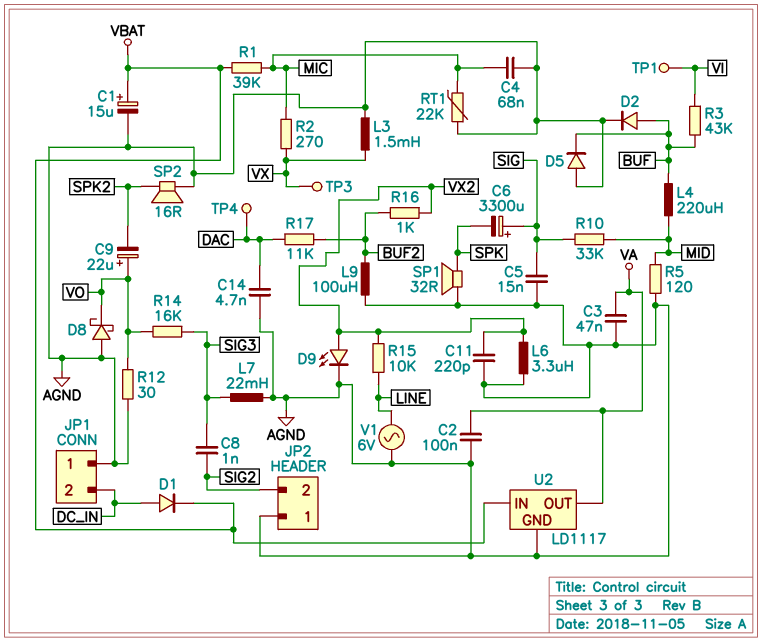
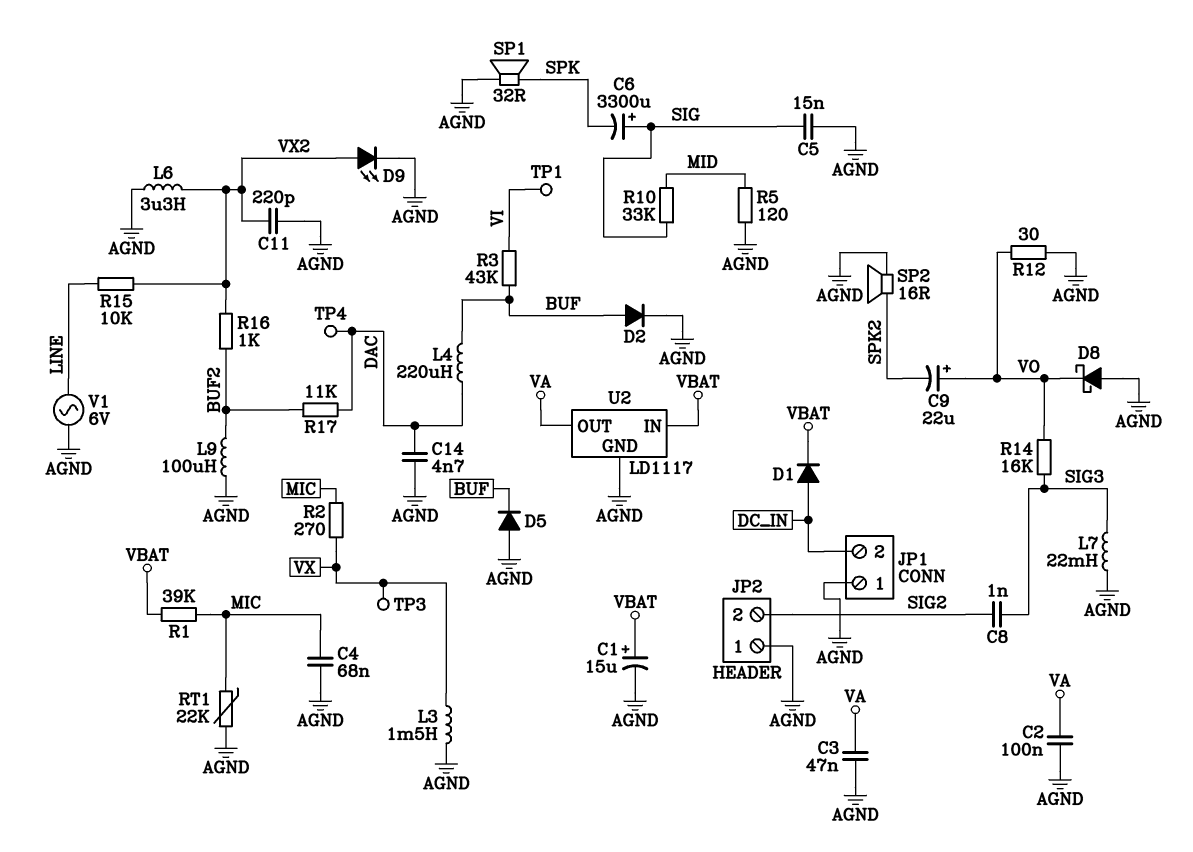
L4: 220uH (BUF, MID) -> 220uH (BUF, DAC)

